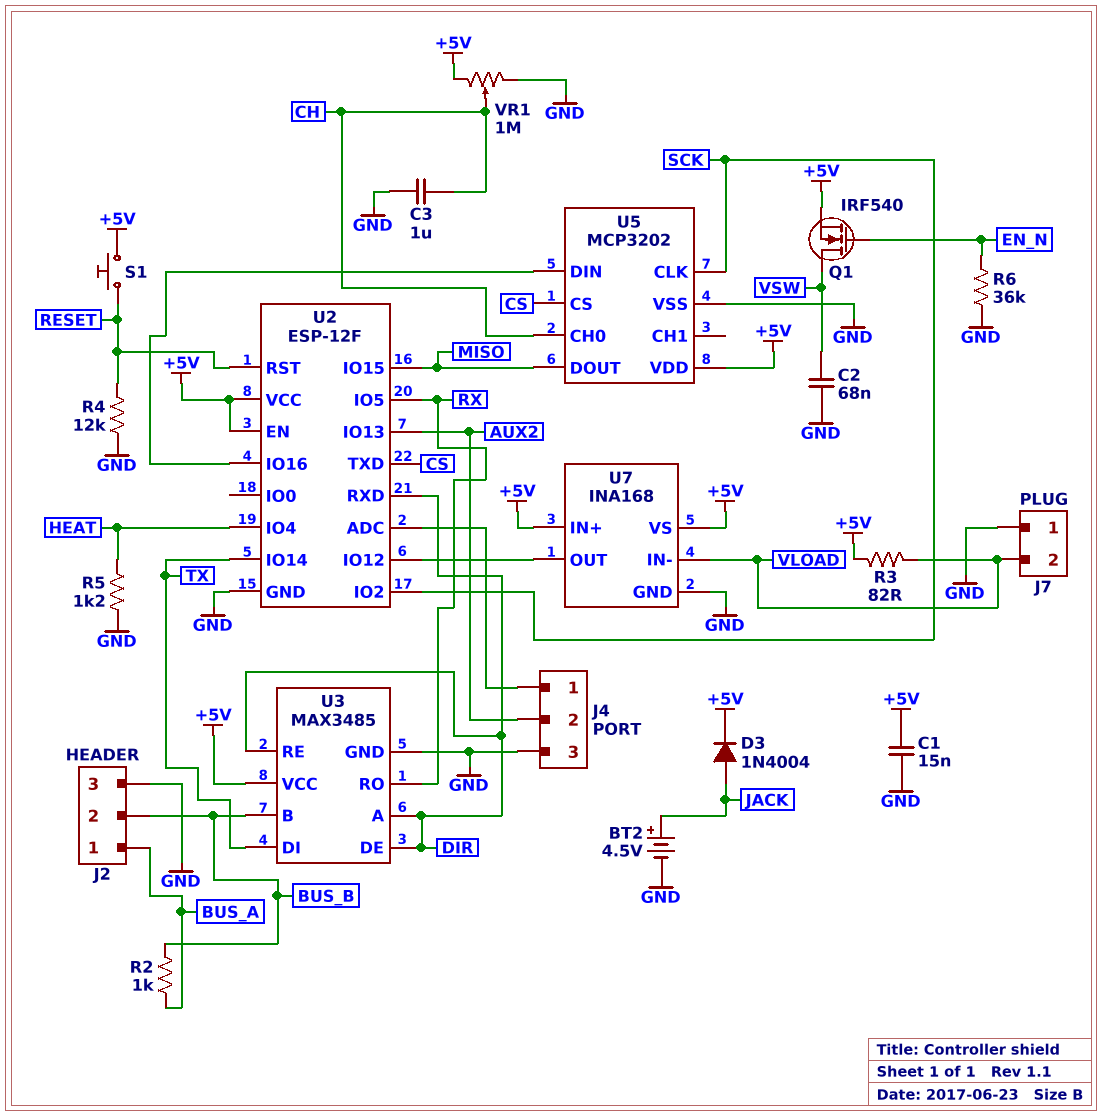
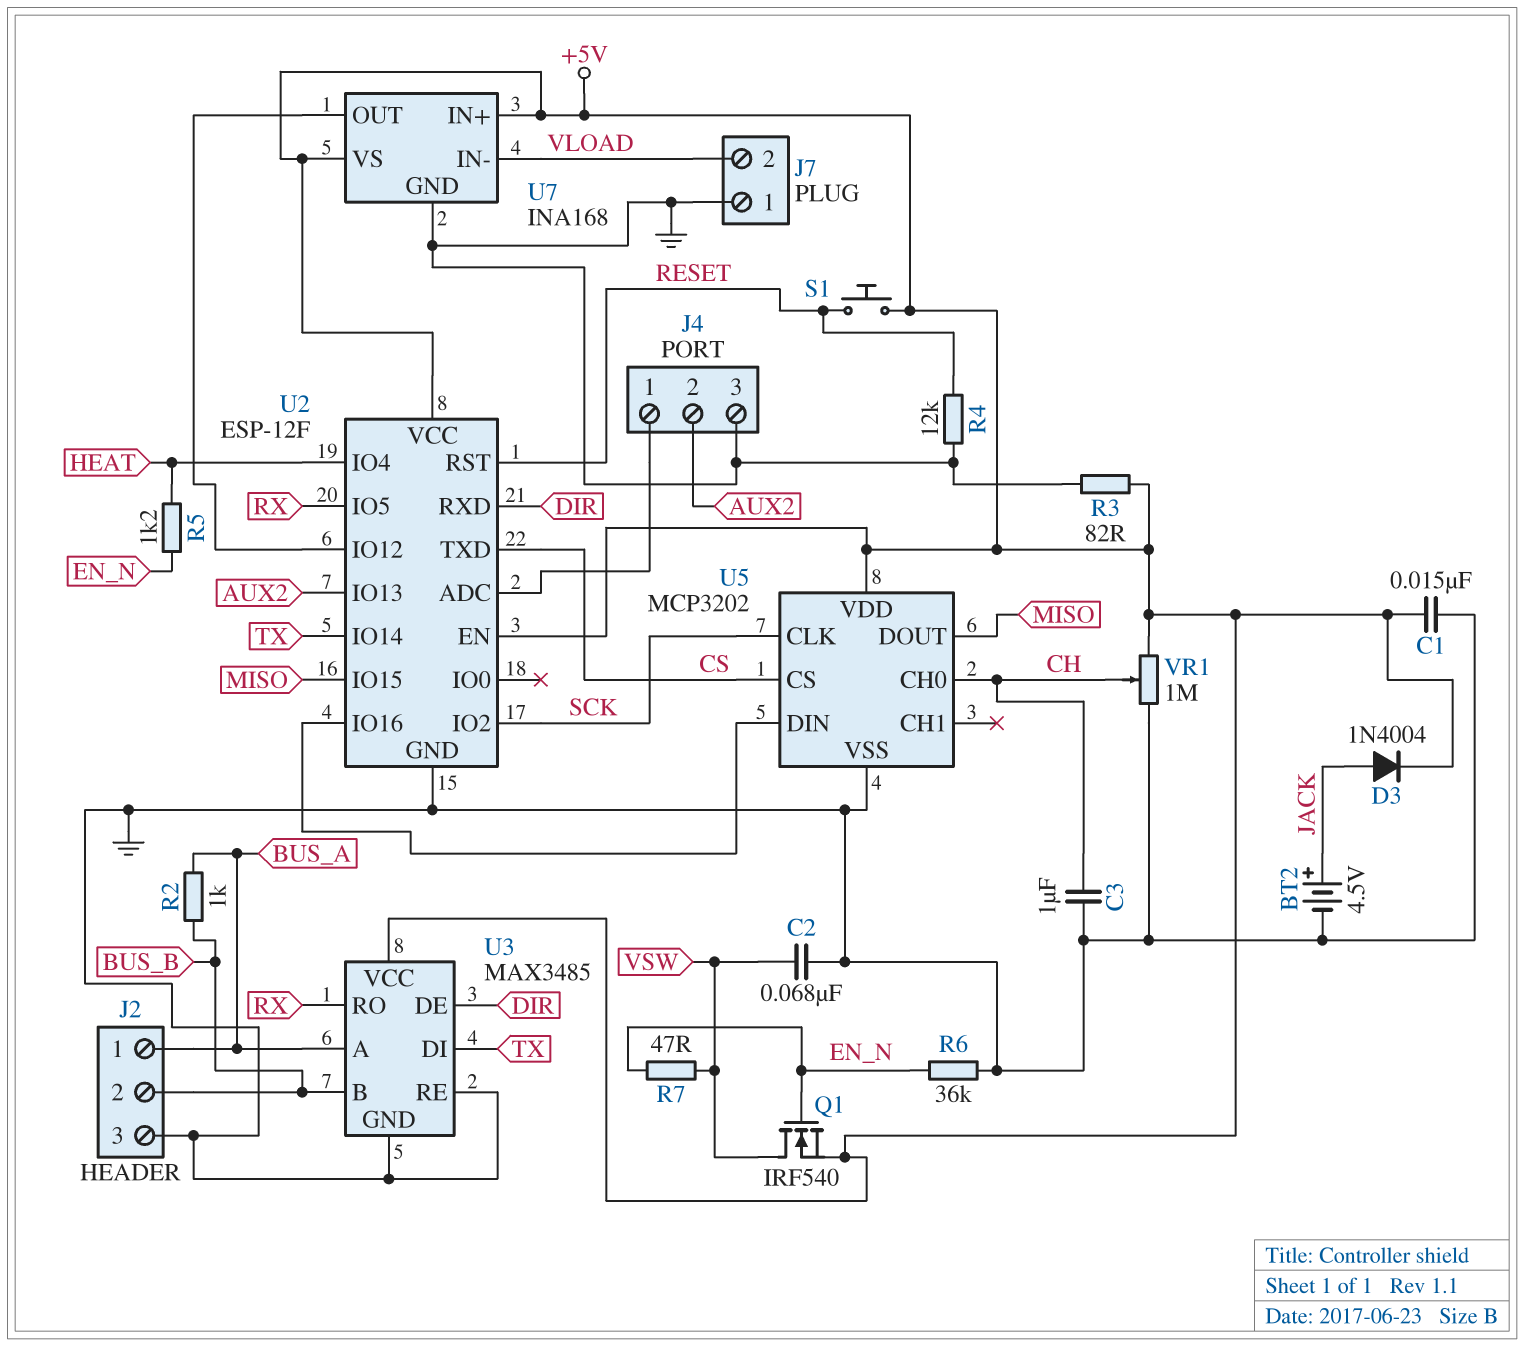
R3: 82 (+5V, VLOAD) -> 82 (+5V, GND)
R5: 1.2k (GND, HEAT) -> 1.2k (EN_N, HEAT)
R7: none -> 47 (EN_N, VSW)
U3 pin A: DIR -> BUS_A
U3 pin RE: DIR -> GND

